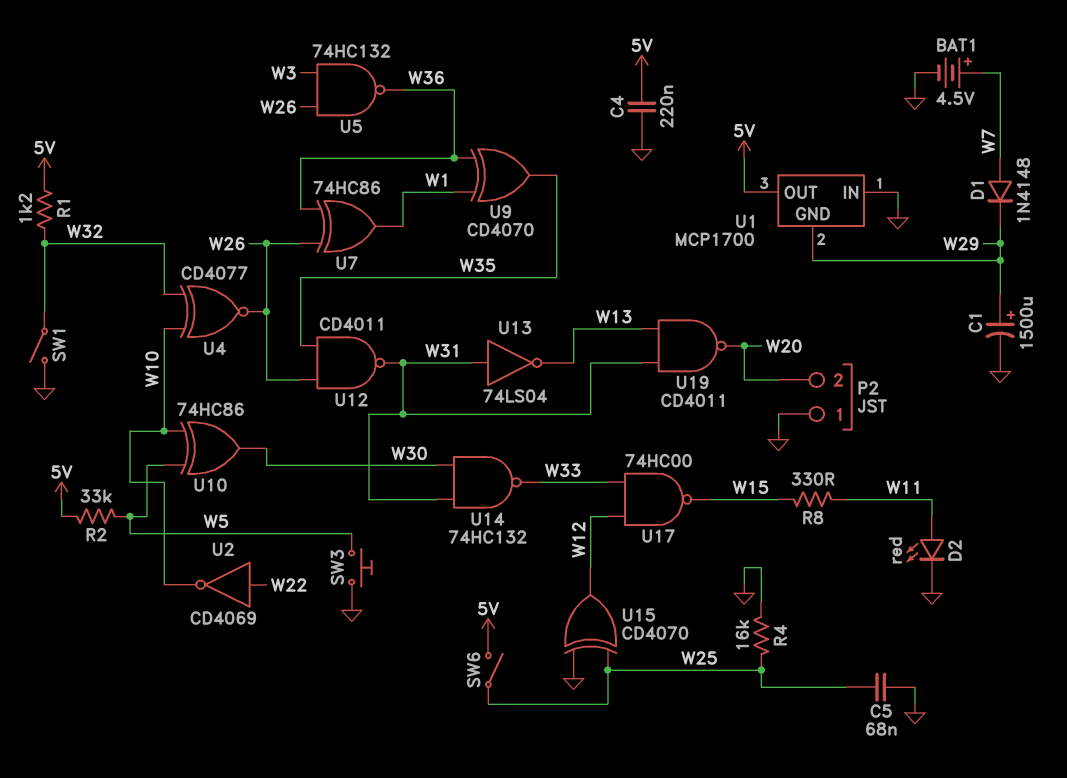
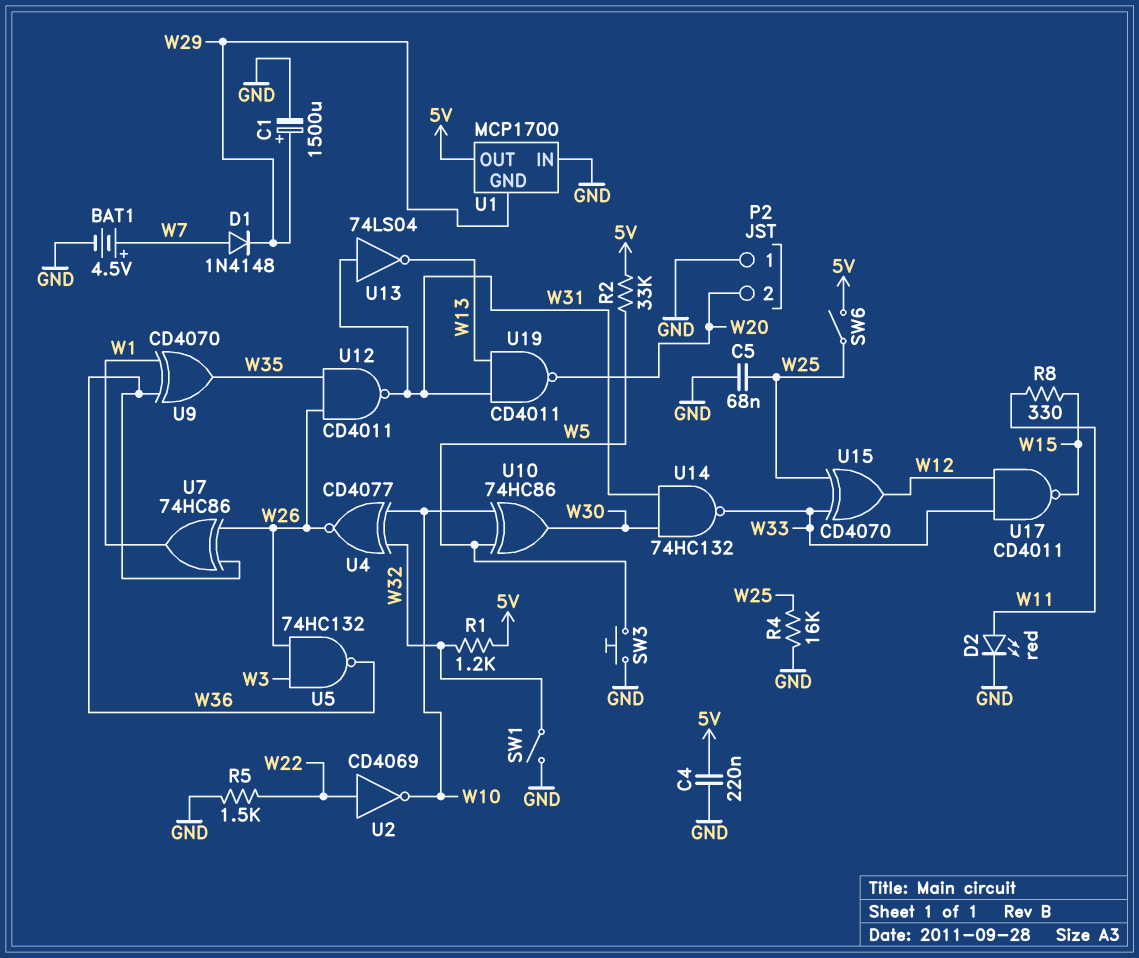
R5: none -> 1.5k (GND, W22)
U15: XOR CD4070 (in GND, in W25, out W12) -> XOR CD4070 (in W25, in W33, out W12)
U17: NAND 74HC00 (in W12, in W33, out W15) -> NAND CD4011 (in W12, in W33, out W15)

